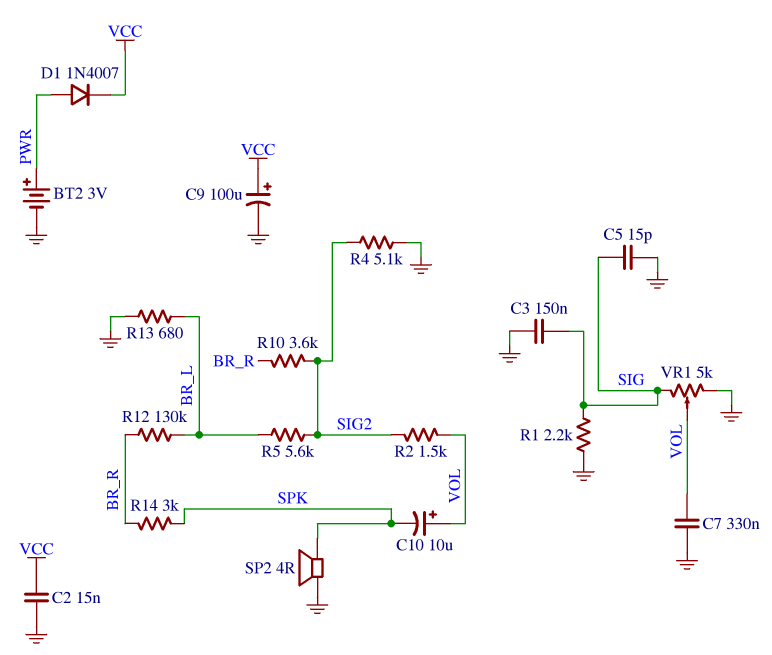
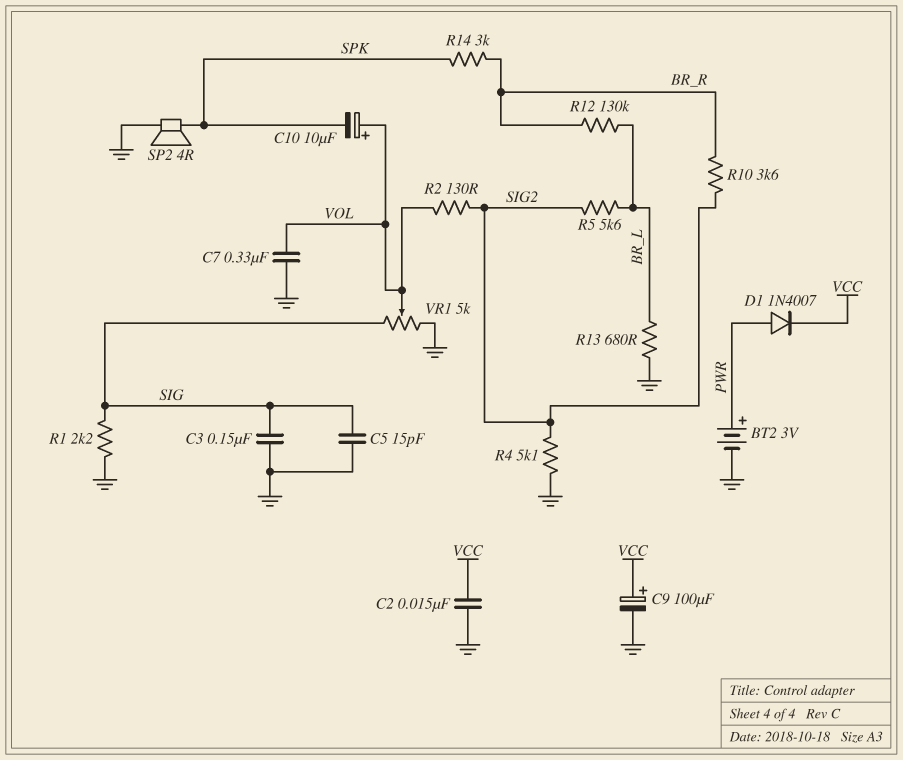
R2: 1.5k (SIG2, VOL) -> 130 (SIG2, VOL)

